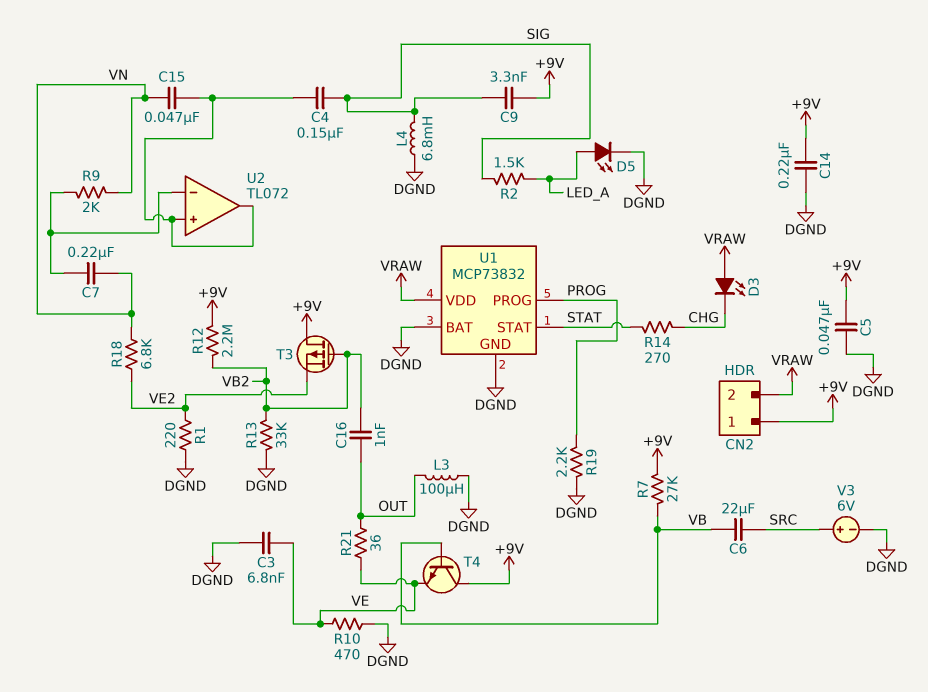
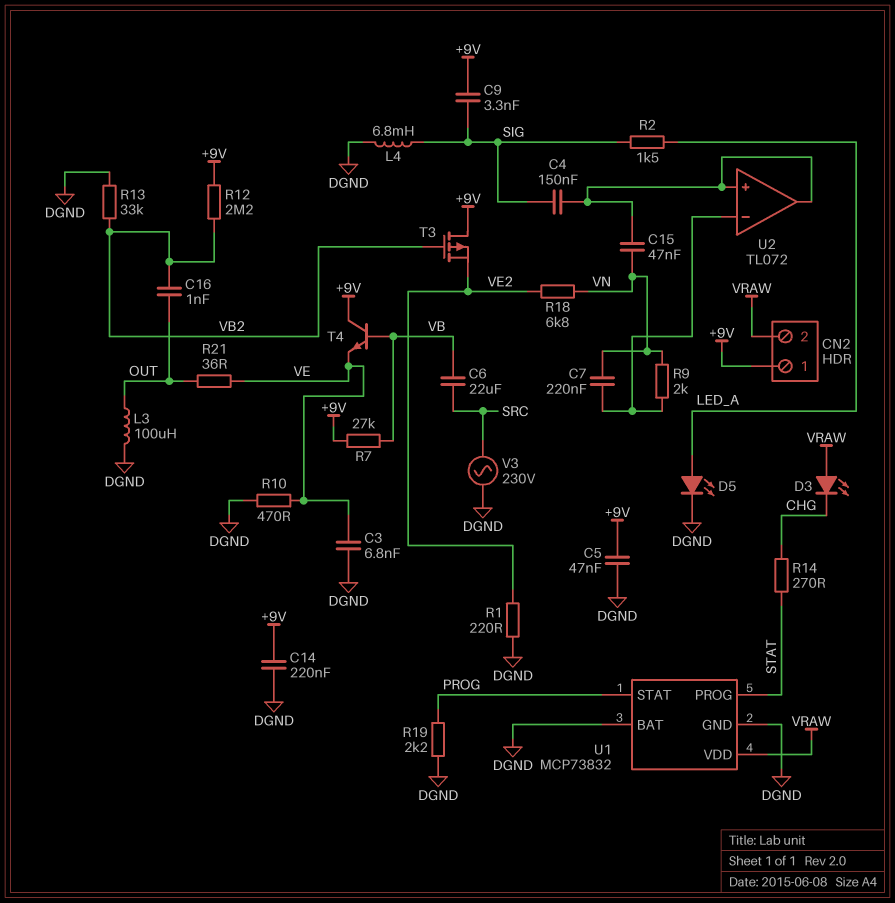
U1 pin PROG: PROG -> STAT
U1 pin STAT: STAT -> PROG
V3: 6V (plus SRC, minus DGND) -> AC 230V (DGND, SRC)

